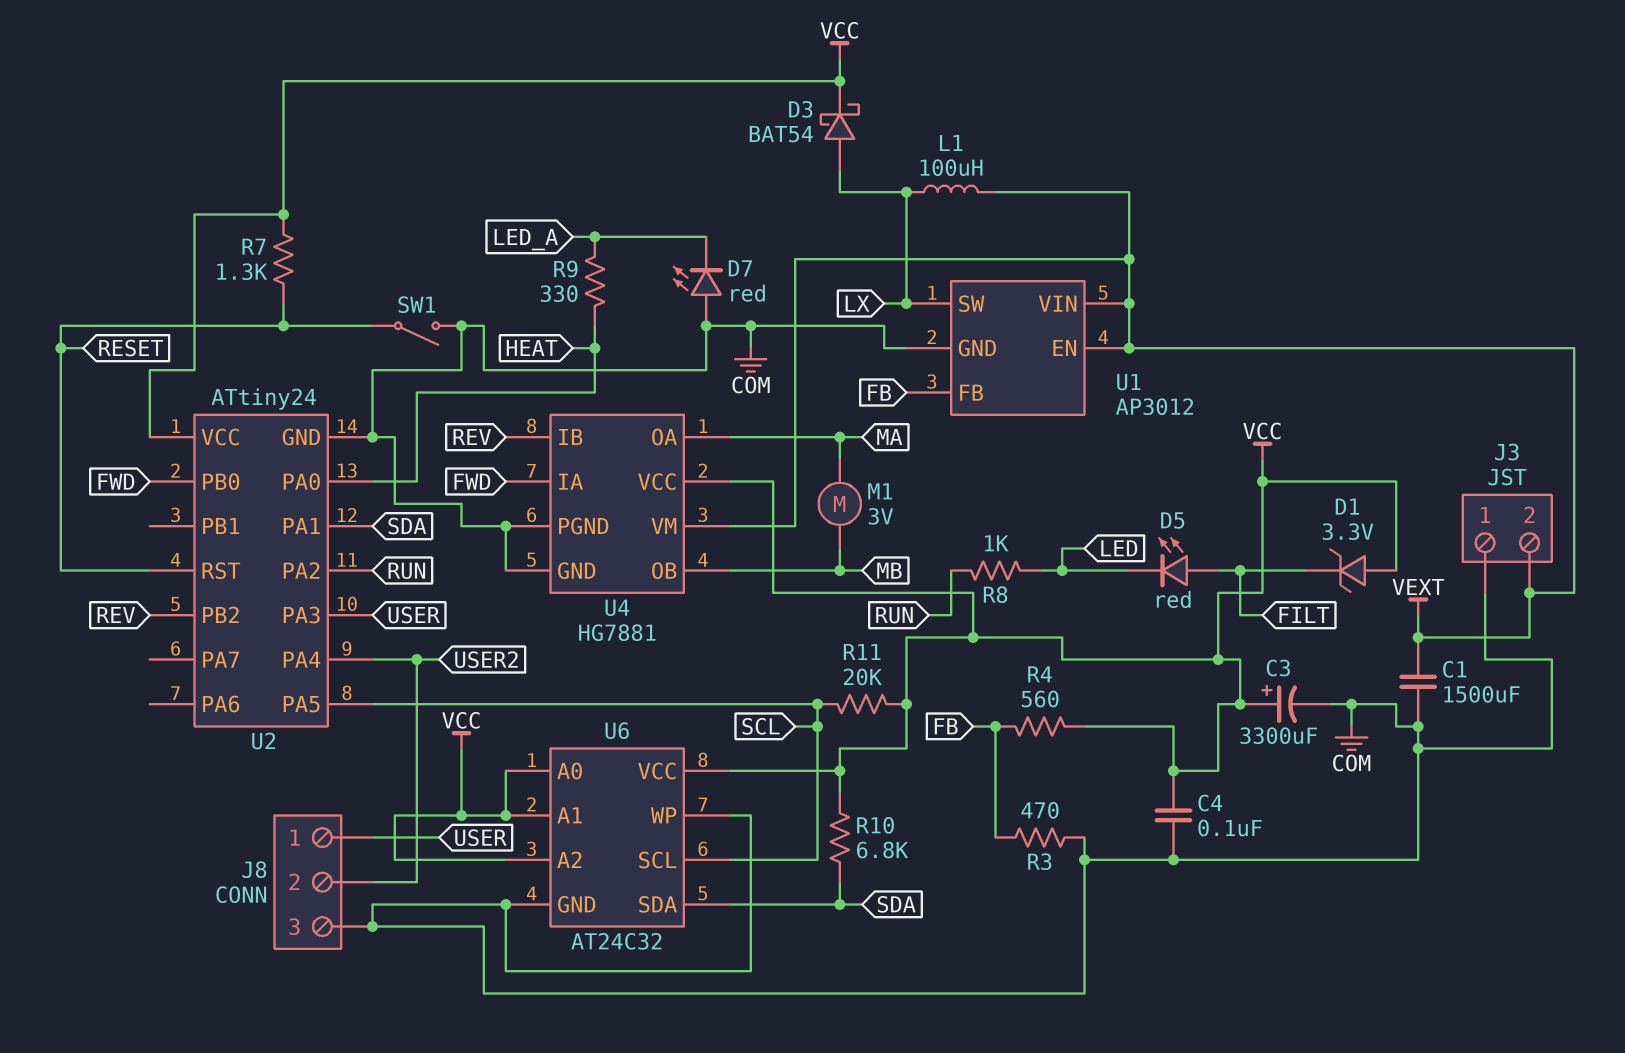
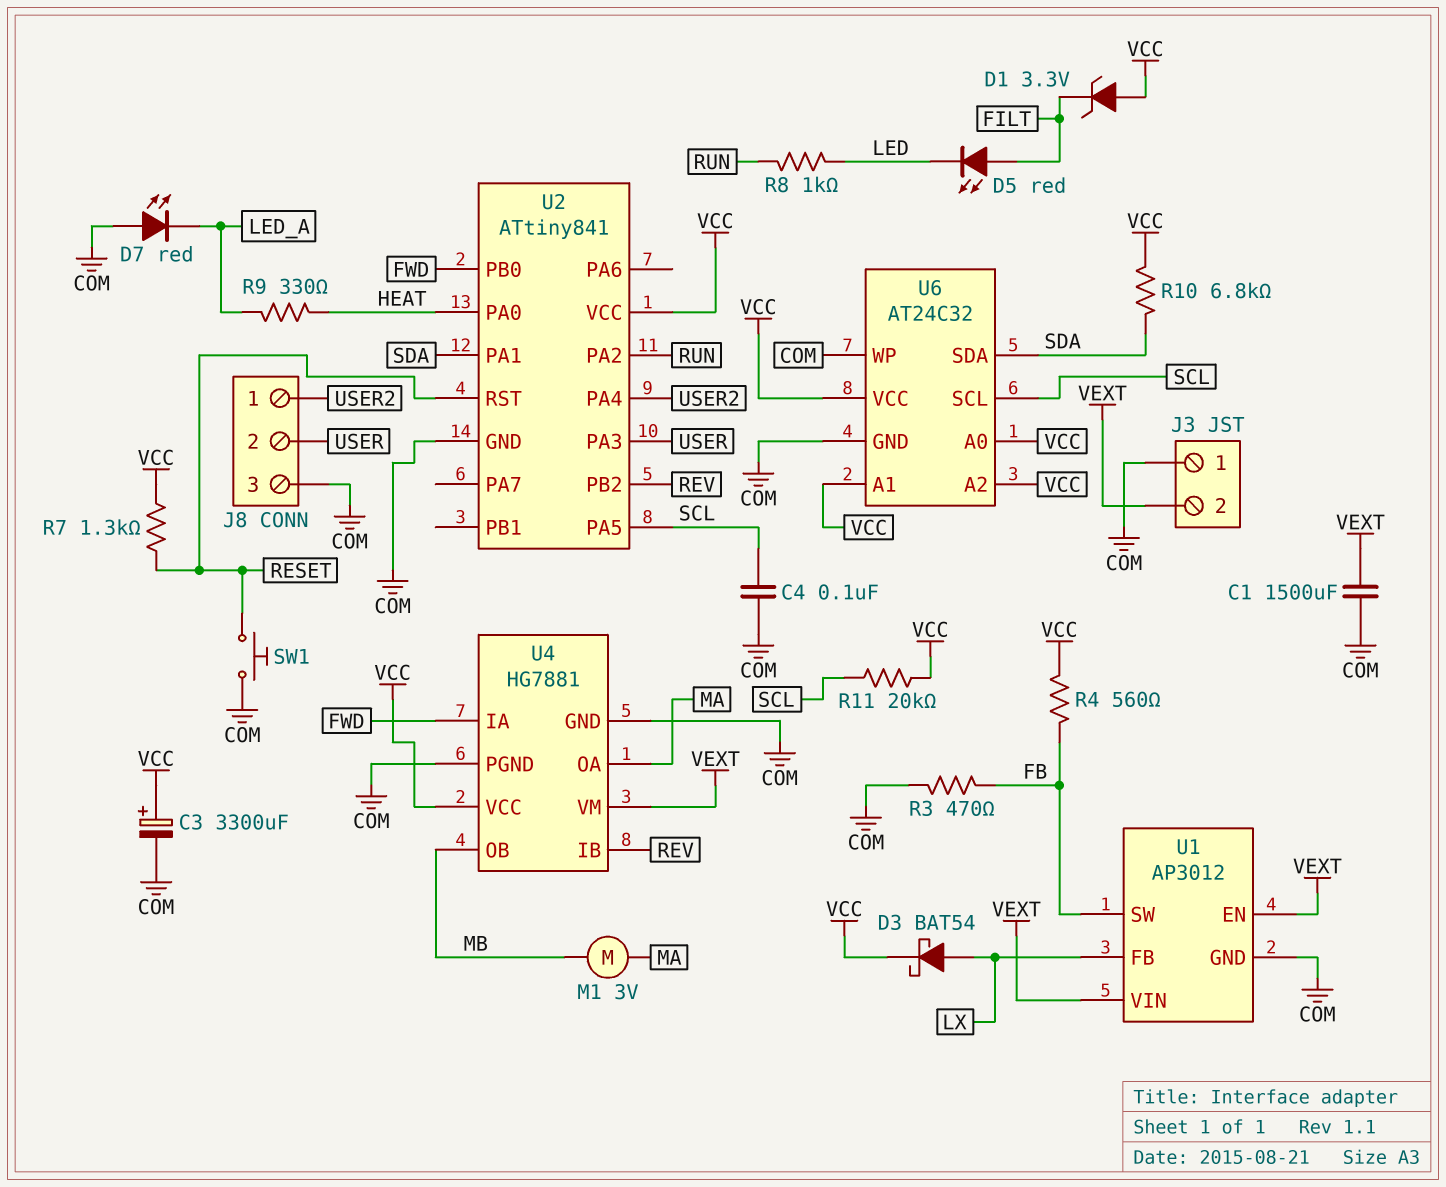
C4: 100nF (COM, VCC) -> 100nF (COM, SCL)
J8 pin 1: USER -> USER2
J8 pin 2: USER2 -> USER
L1: 100uH (LX, VEXT) -> none
SW1: switch (COM, RESET) -> button (COM, RESET)
U1 pin FB: FB -> LX
U1 pin SW: LX -> FB
U2: ATtiny24 -> ATtiny841

